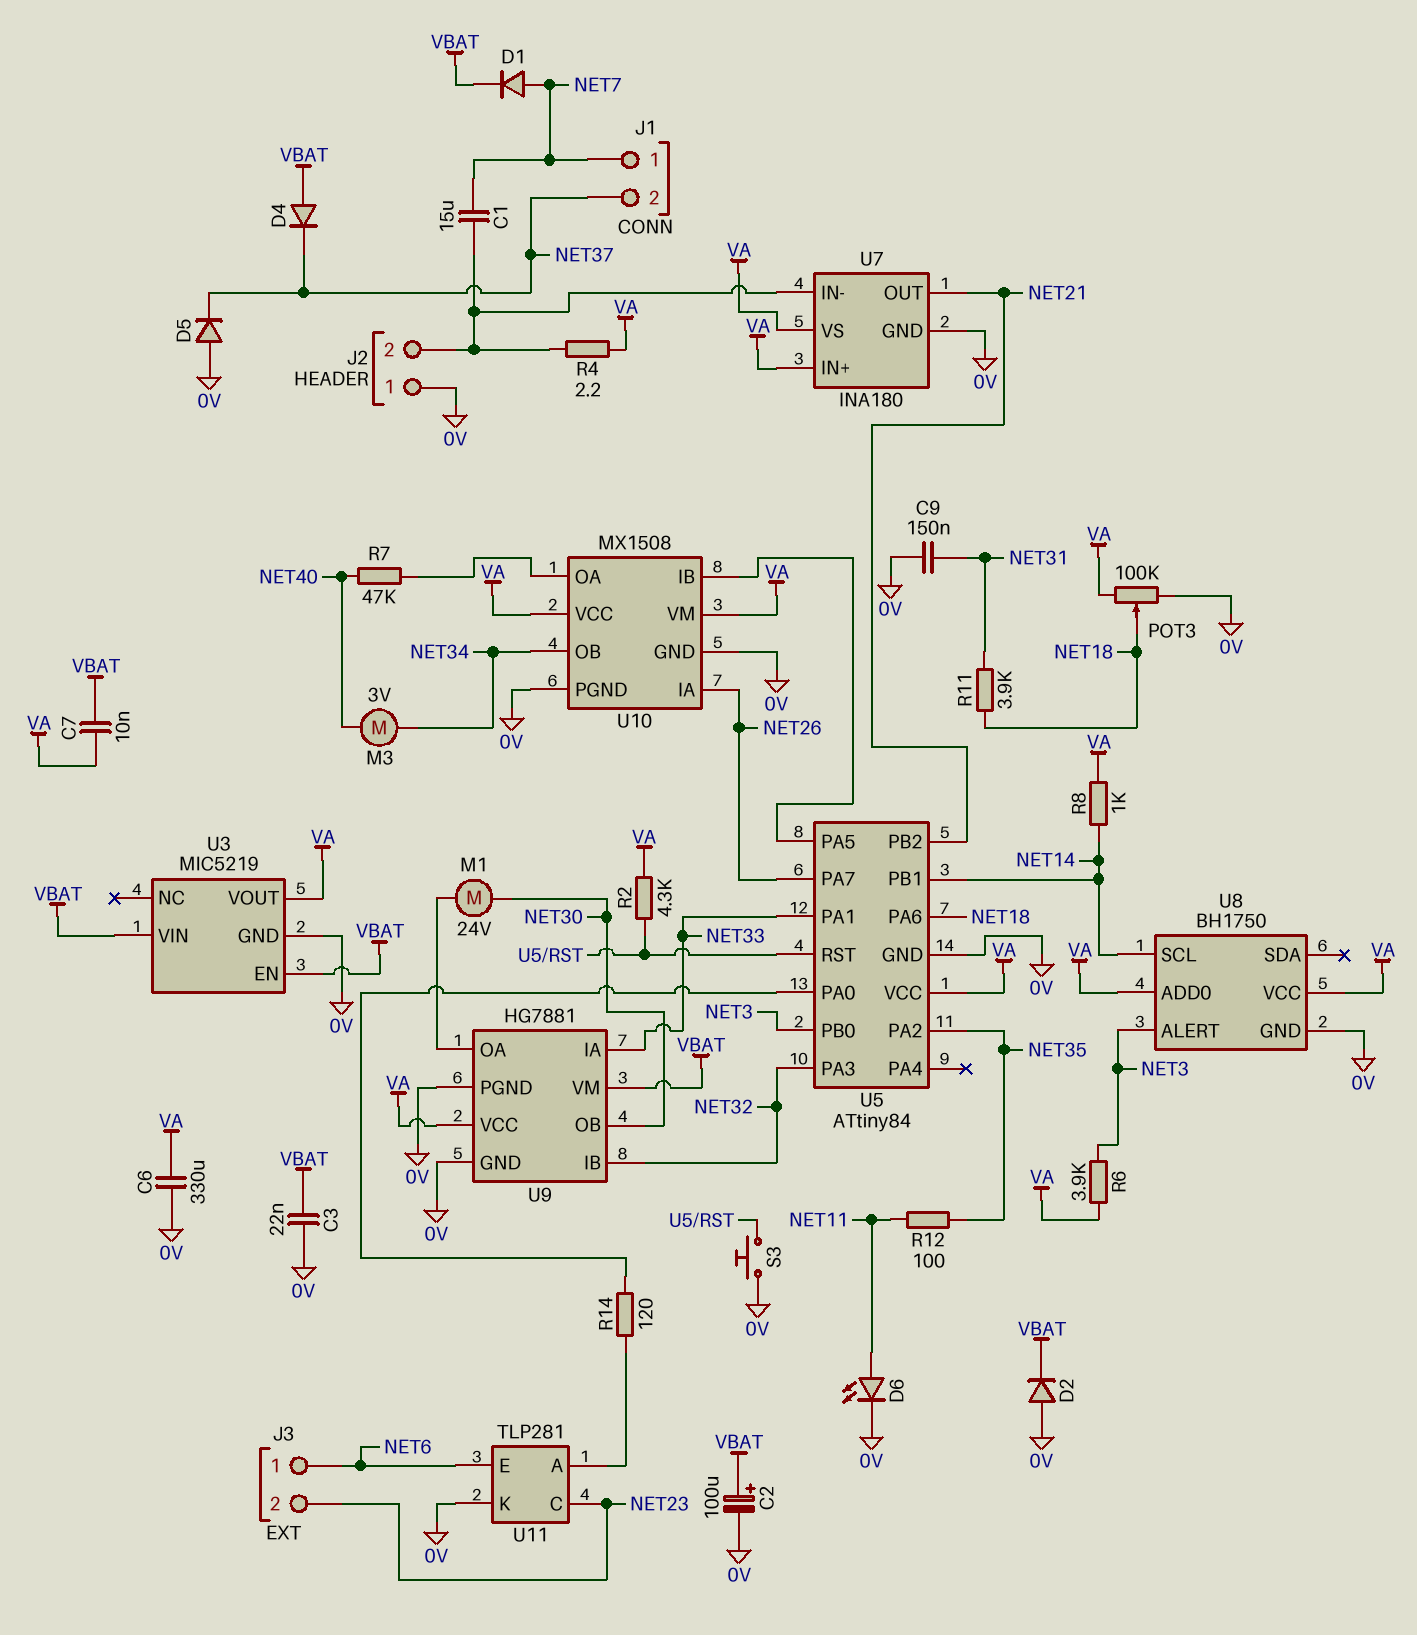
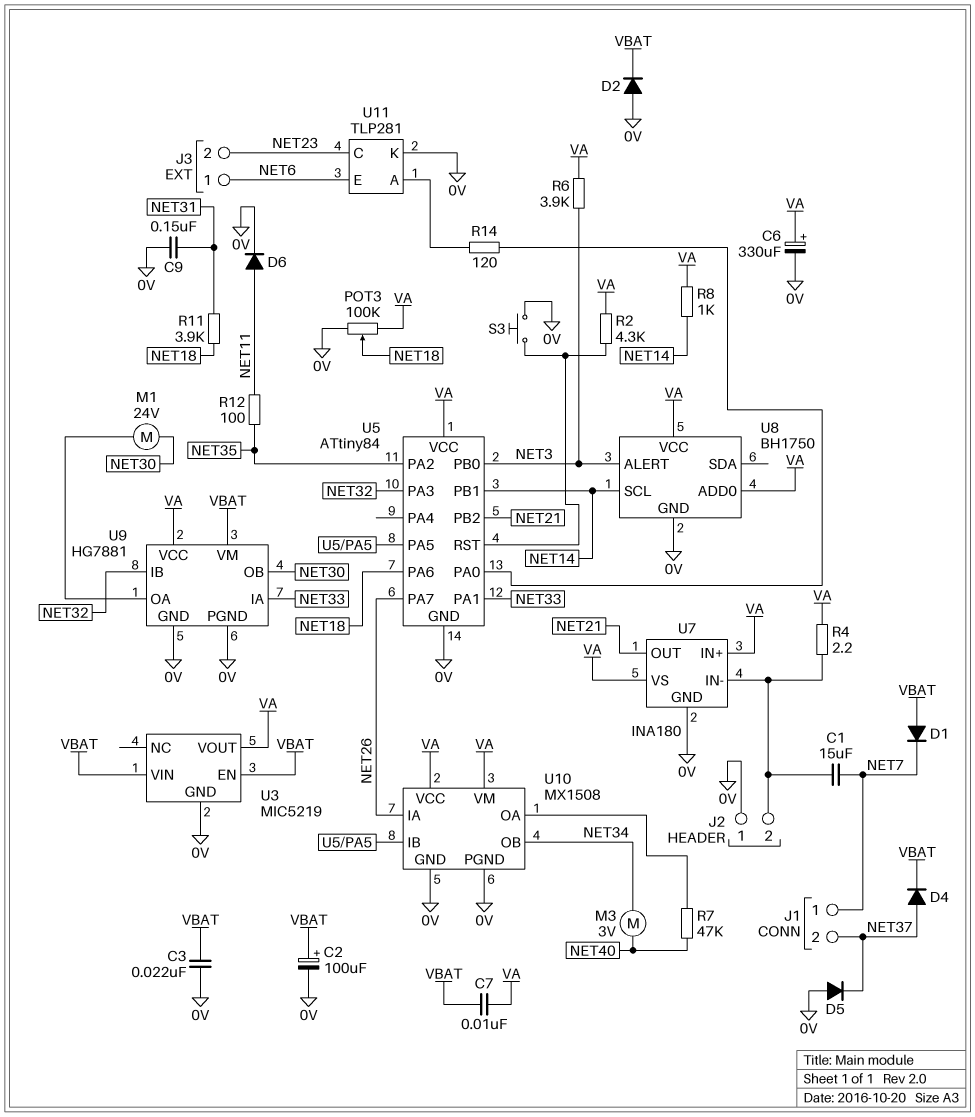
C6: 330uF (0V, VA) -> 330uF (plus VA, minus 0V)
D1: diode (A NET7, K VBAT) -> diode (A VBAT, K NET7)
D4: diode (A VBAT, K NET37) -> diode (A NET37, K VBAT)
D6: LED (A NET11, K 0V) -> diode (A NET11, K 0V)

